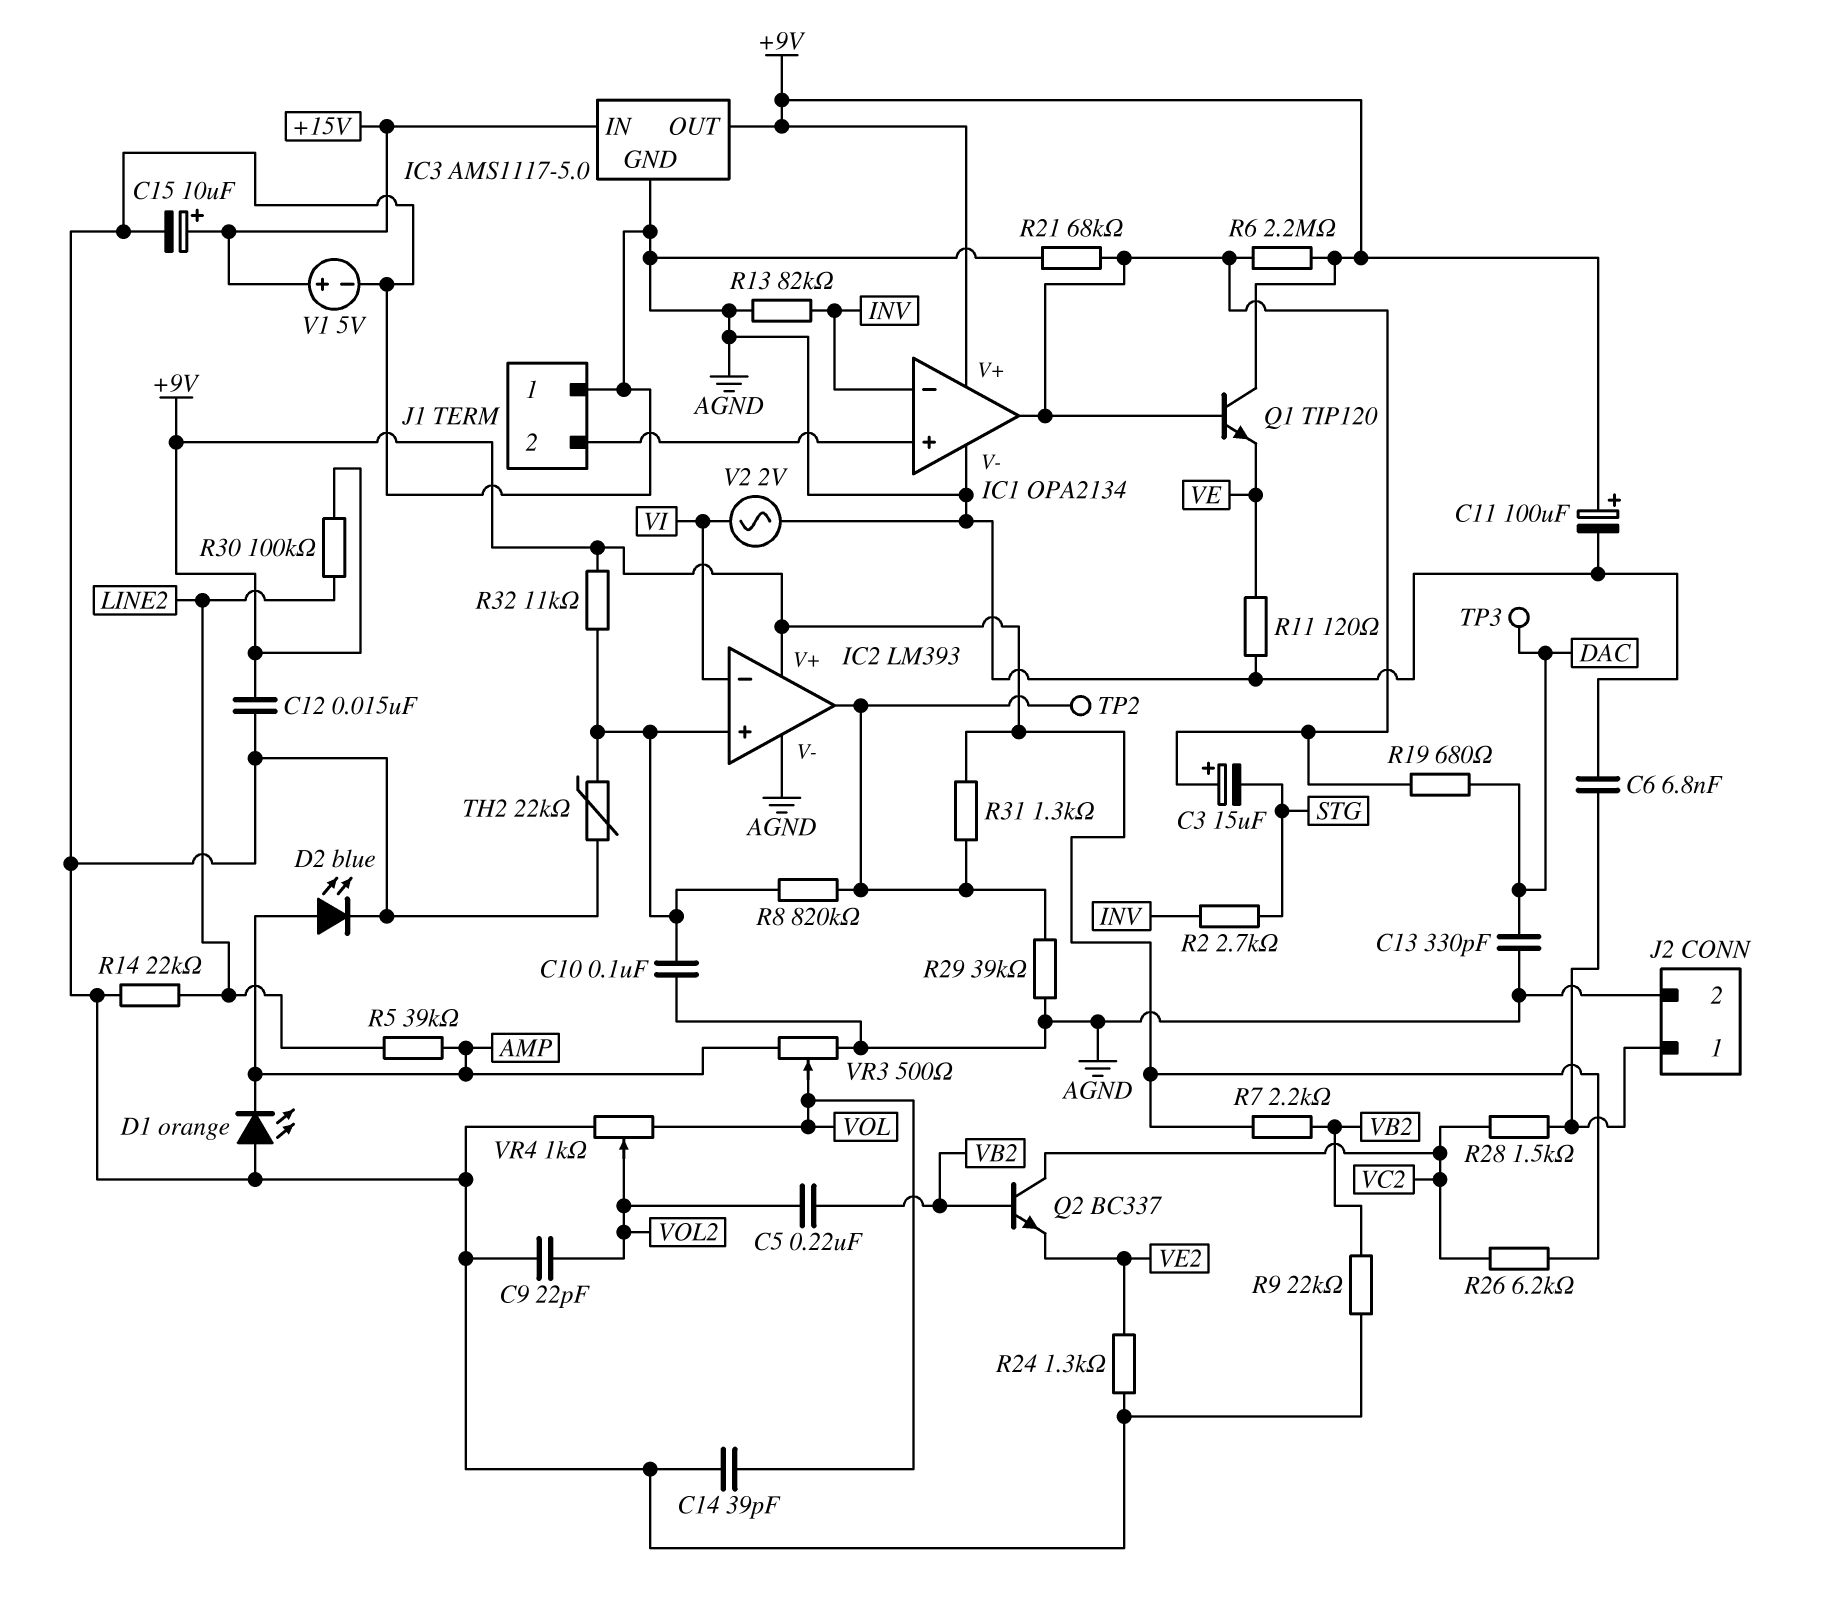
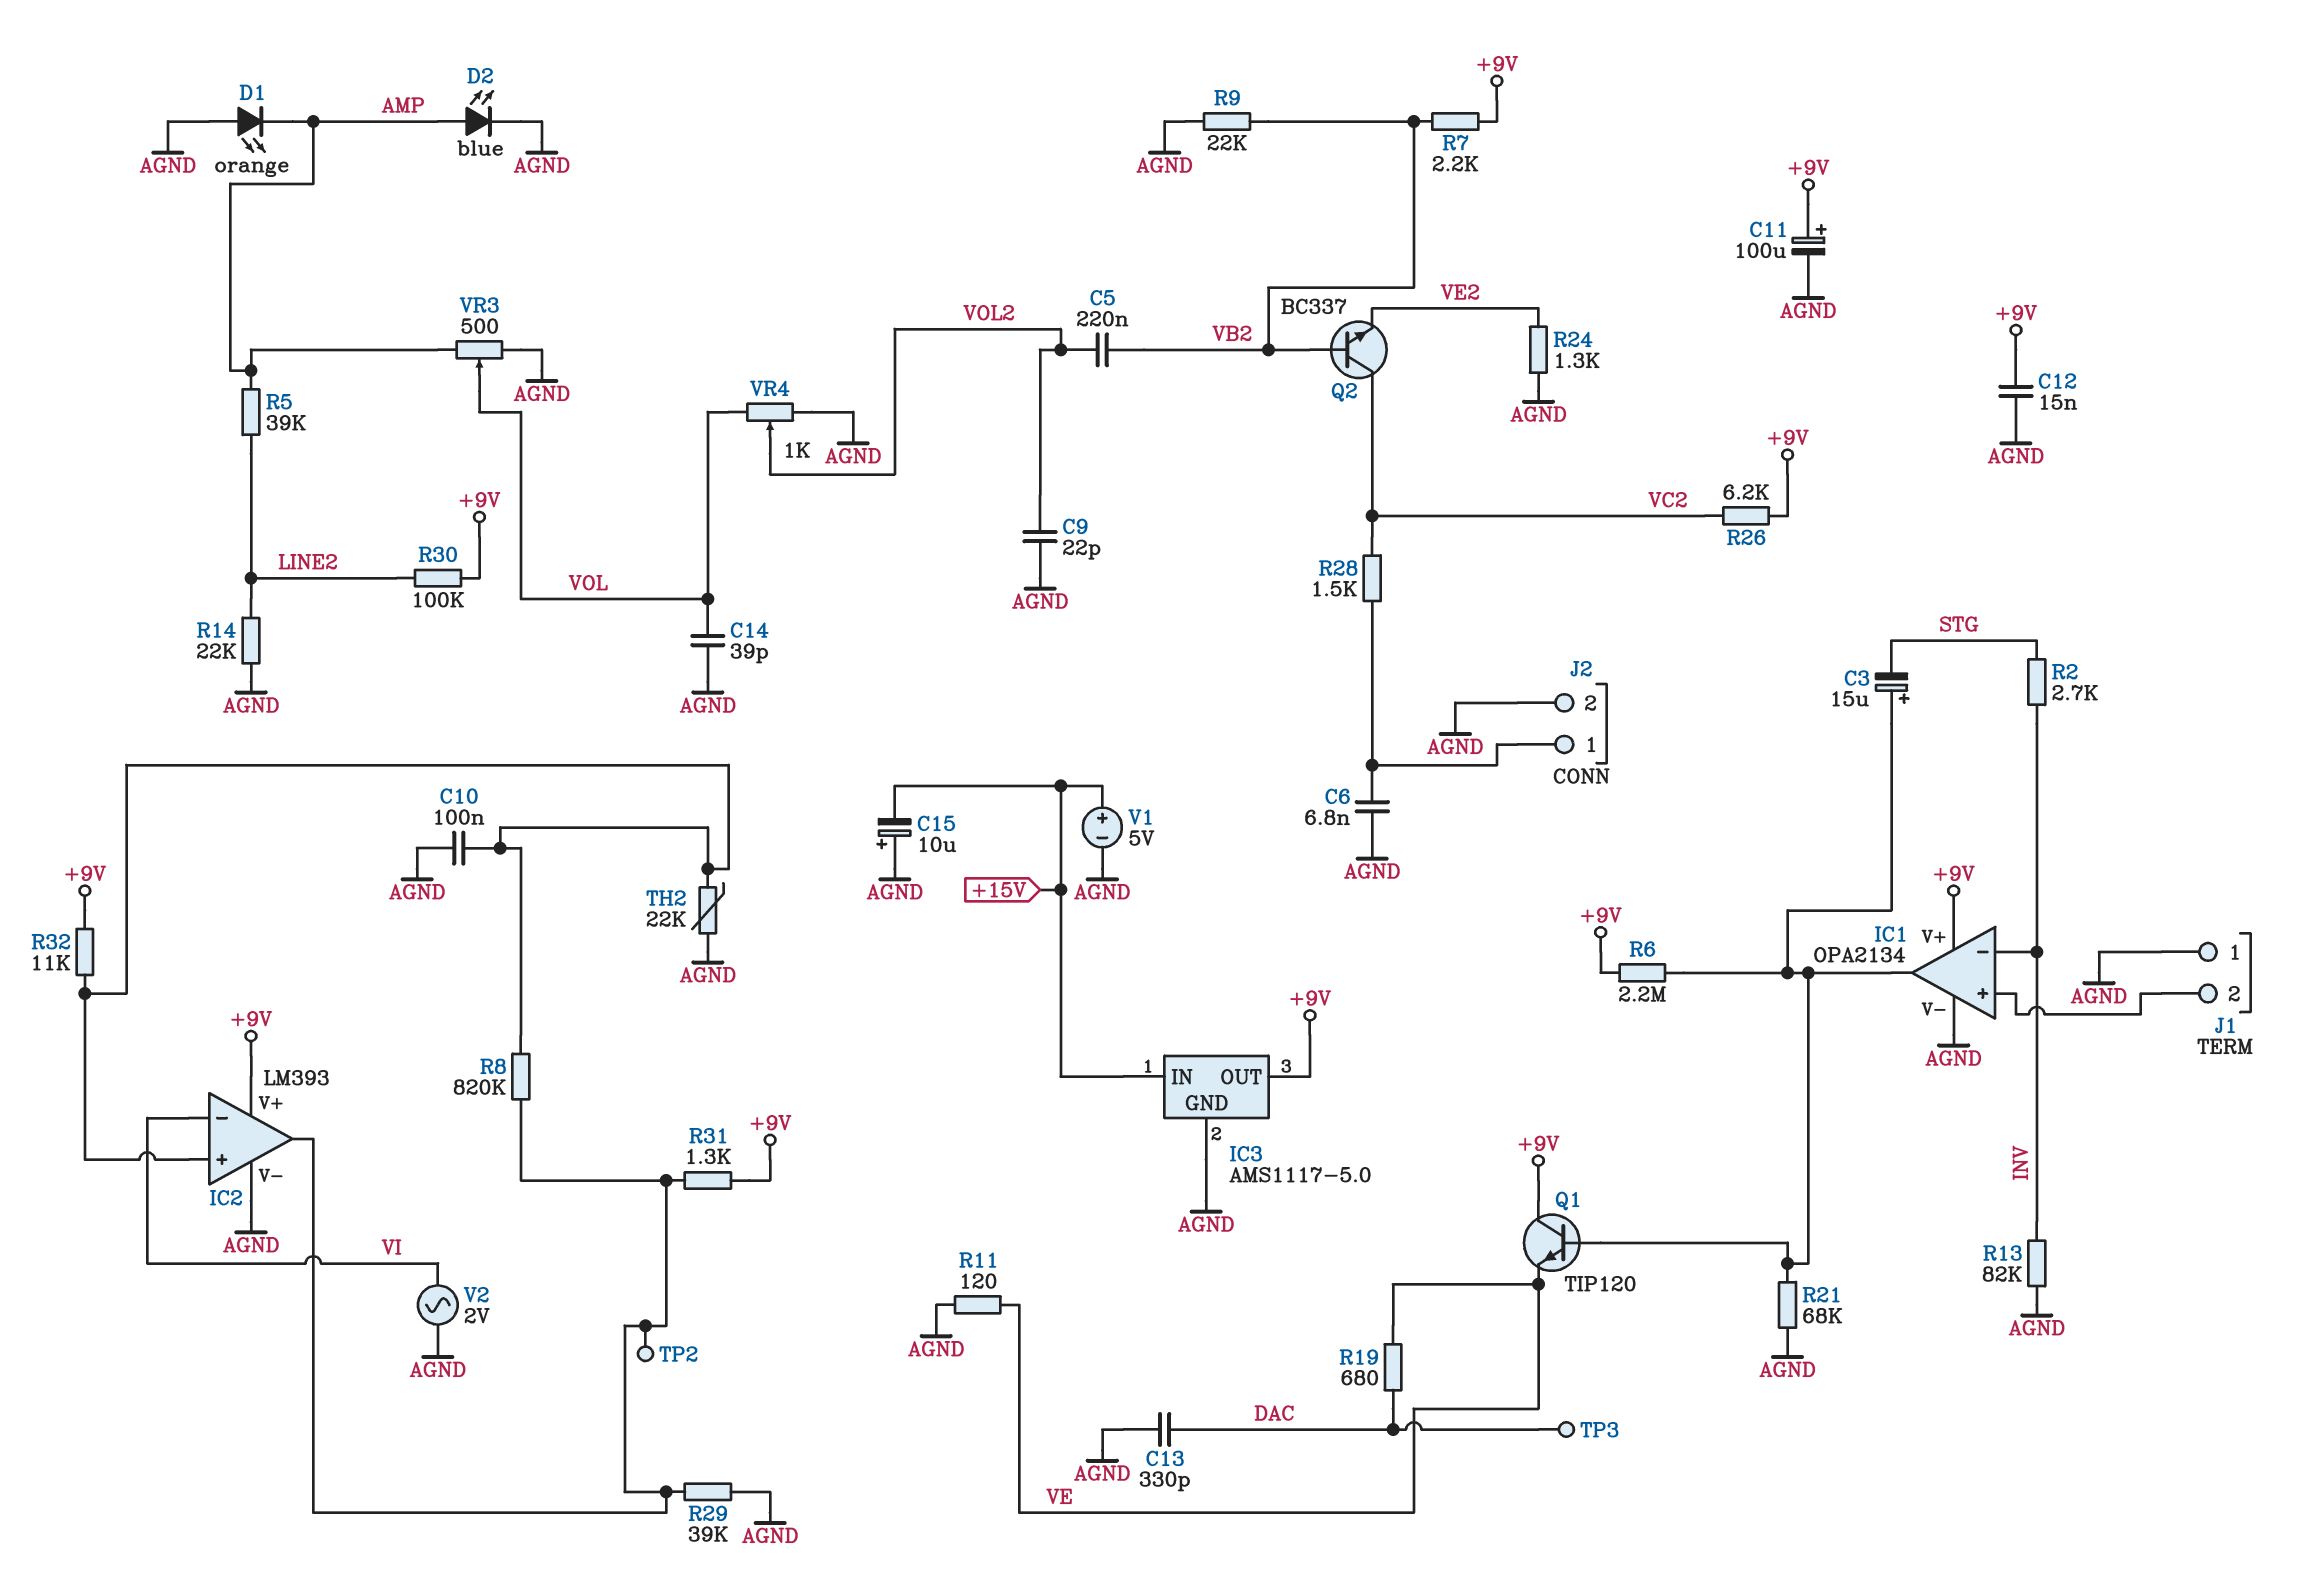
C15: 10uF (plus +15V, minus AGND) -> 10uF (plus AGND, minus +15V)
R19: 680 (DAC, IC1/out) -> 680 (DAC, VE)

